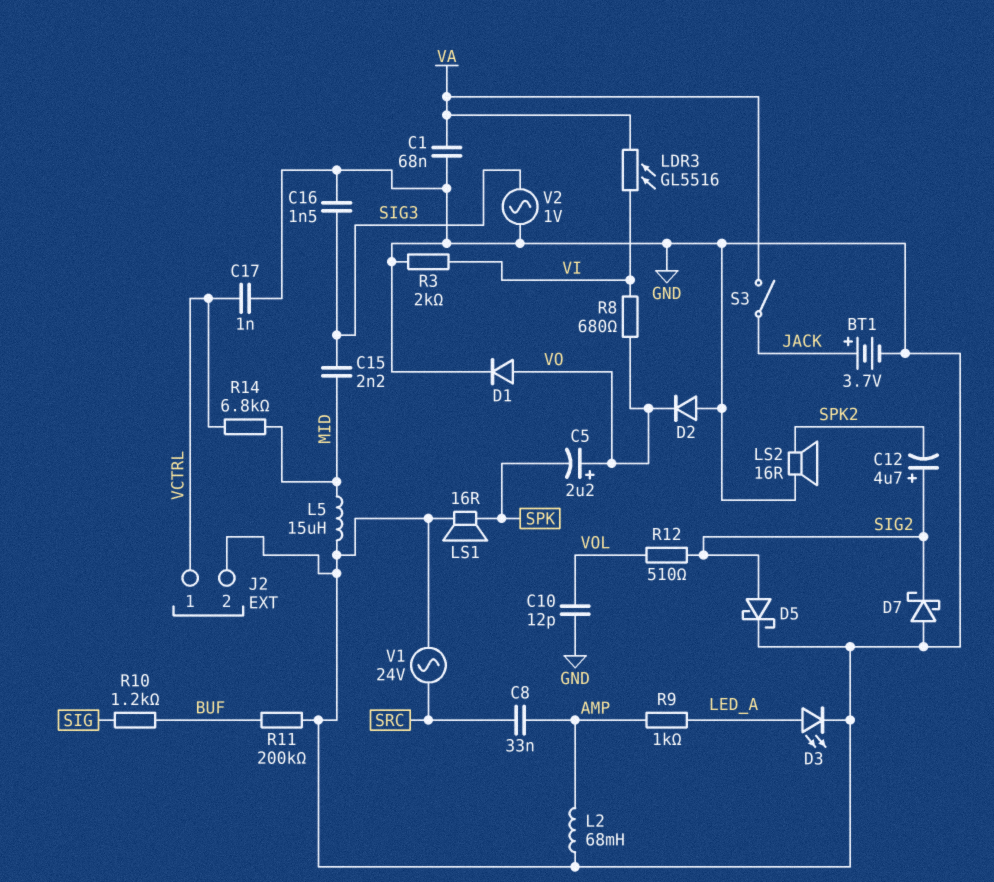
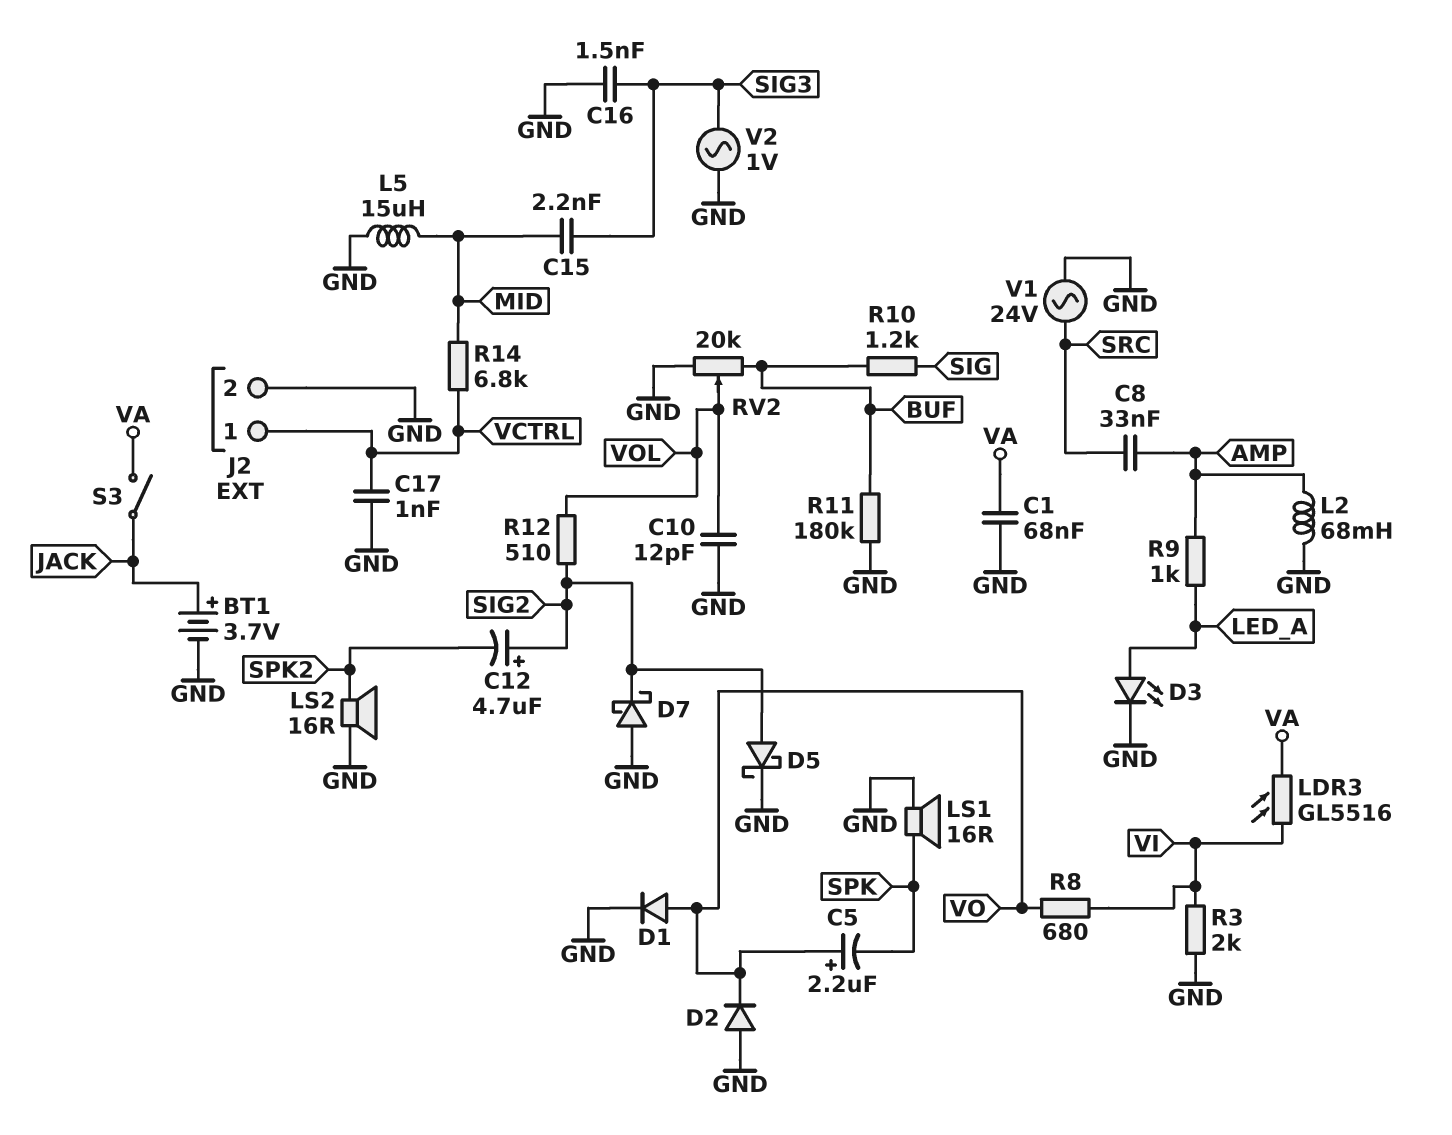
R11: 200k (BUF, GND) -> 180k (BUF, GND)
RV2: none -> 20k (BUF, GND, wiper VOL)

